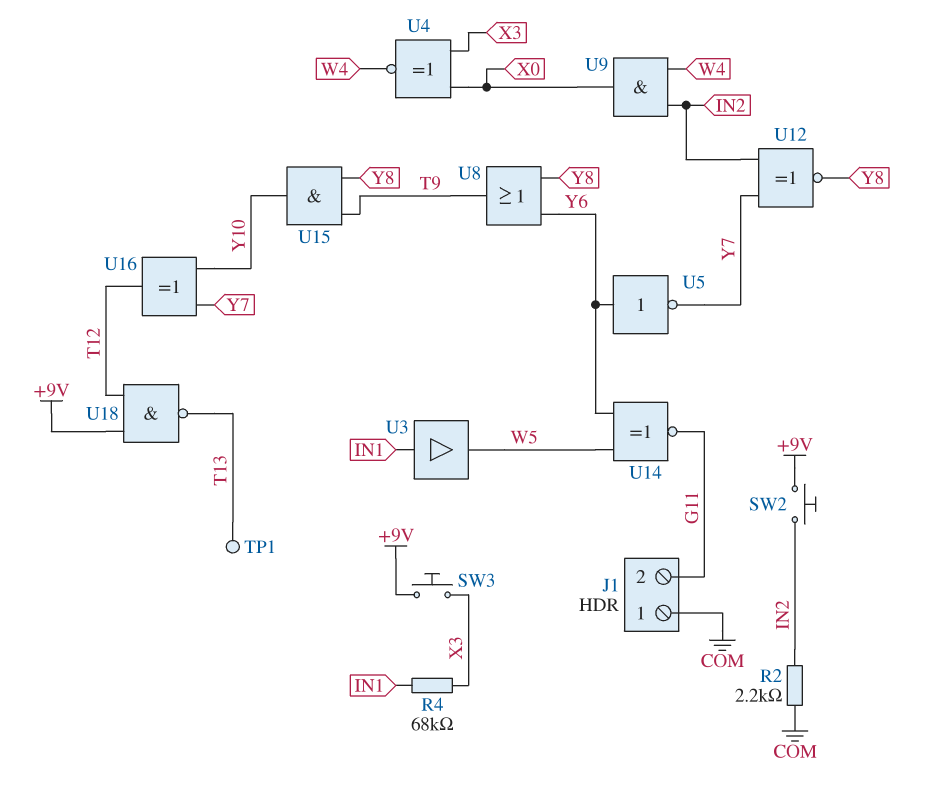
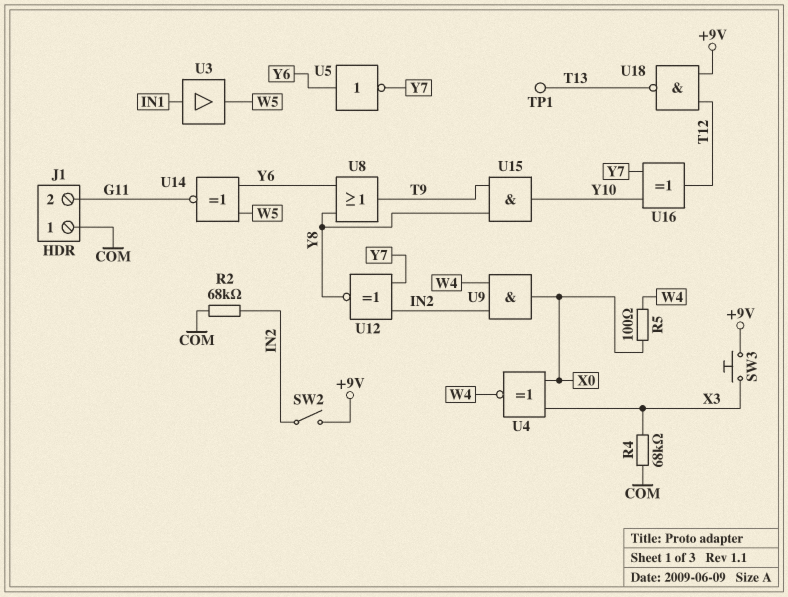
R2: 2.2k (COM, IN2) -> 68k (COM, IN2)
R4: 68k (IN1, X3) -> 68k (COM, X3)
R5: none -> 100 (W4, X0)
SW2: button (+9V, IN2) -> switch (+9V, IN2)

